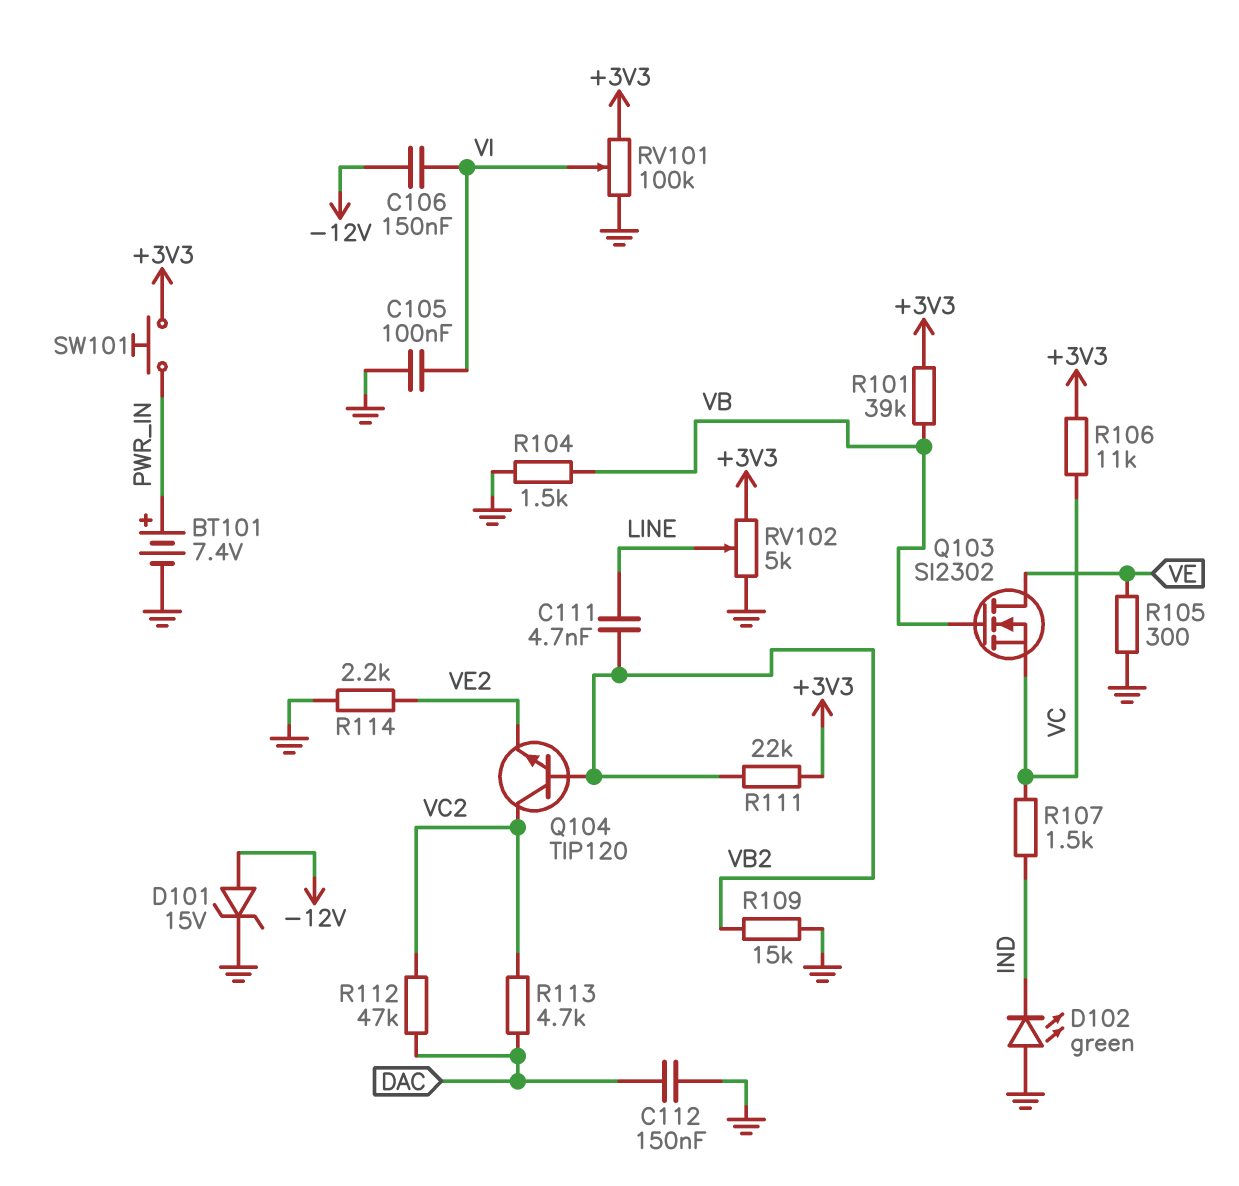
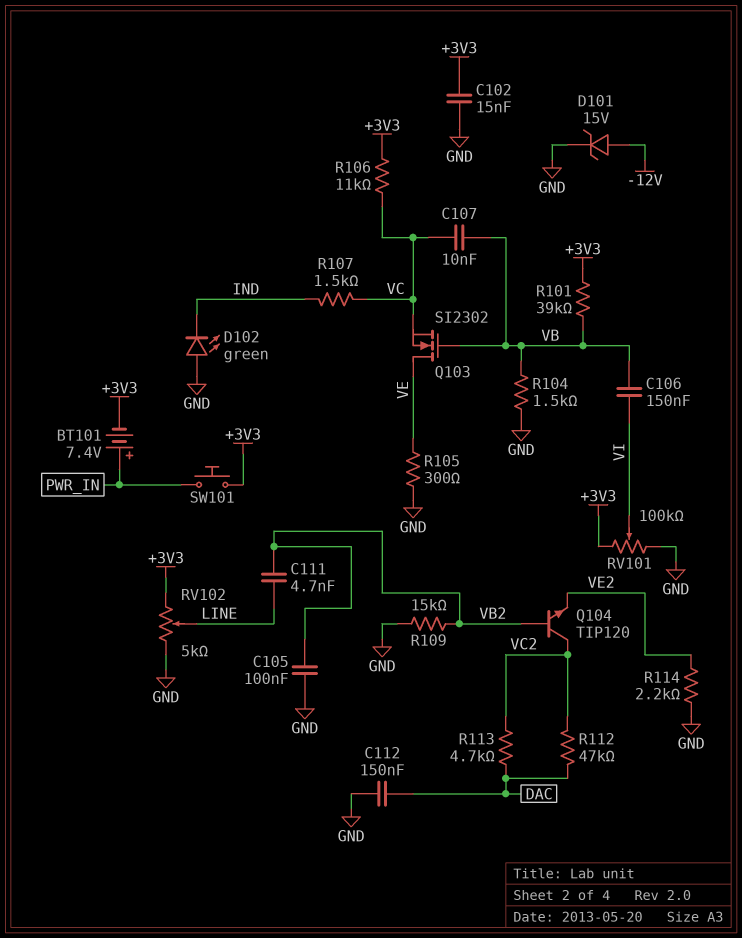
BT101: 7.4V (plus PWR_IN, minus GND) -> 7.4V (plus PWR_IN, minus +3V3)
C102: none -> 15nF (+3V3, GND)
C105: 100nF (GND, VI) -> 100nF (GND, VB2)
C106: 150nF (-12V, VI) -> 150nF (VB, VI)
C107: none -> 10nF (VB, VC)
R111: 22k (+3V3, VB2) -> none

